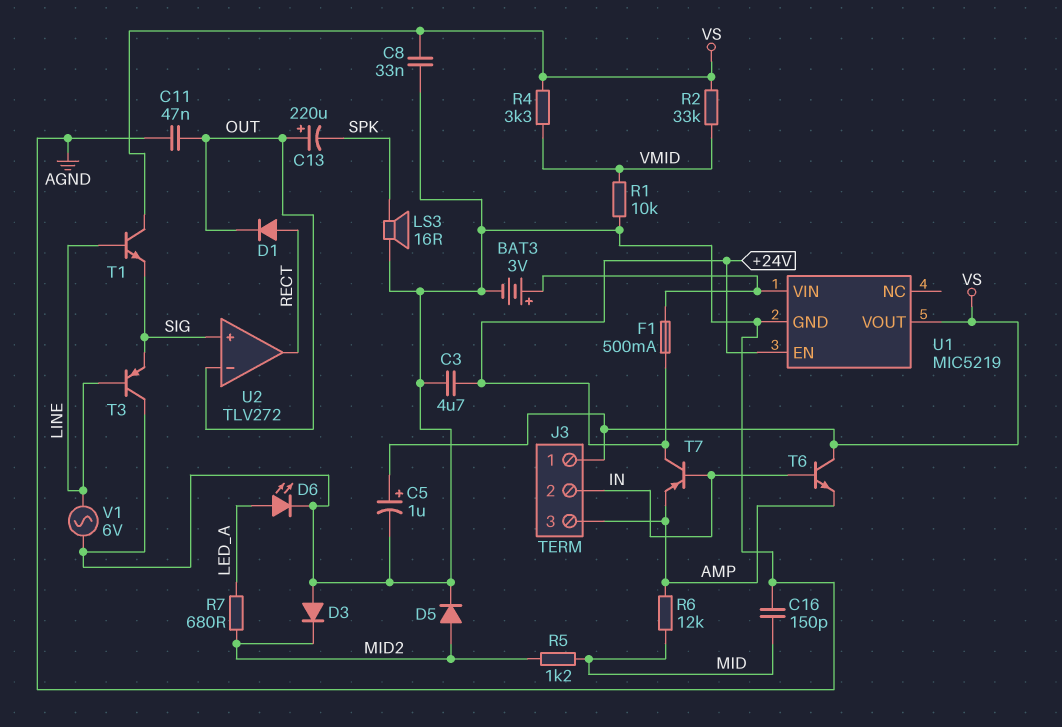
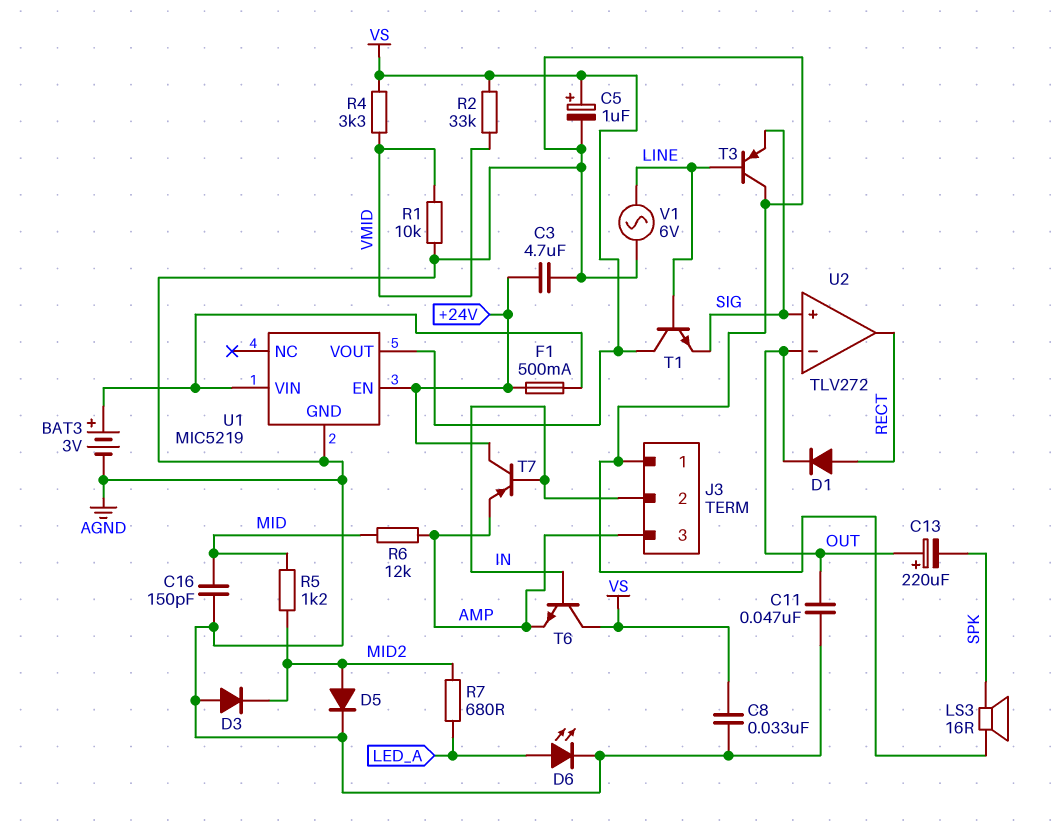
J3 pin 1: VS -> AGND

